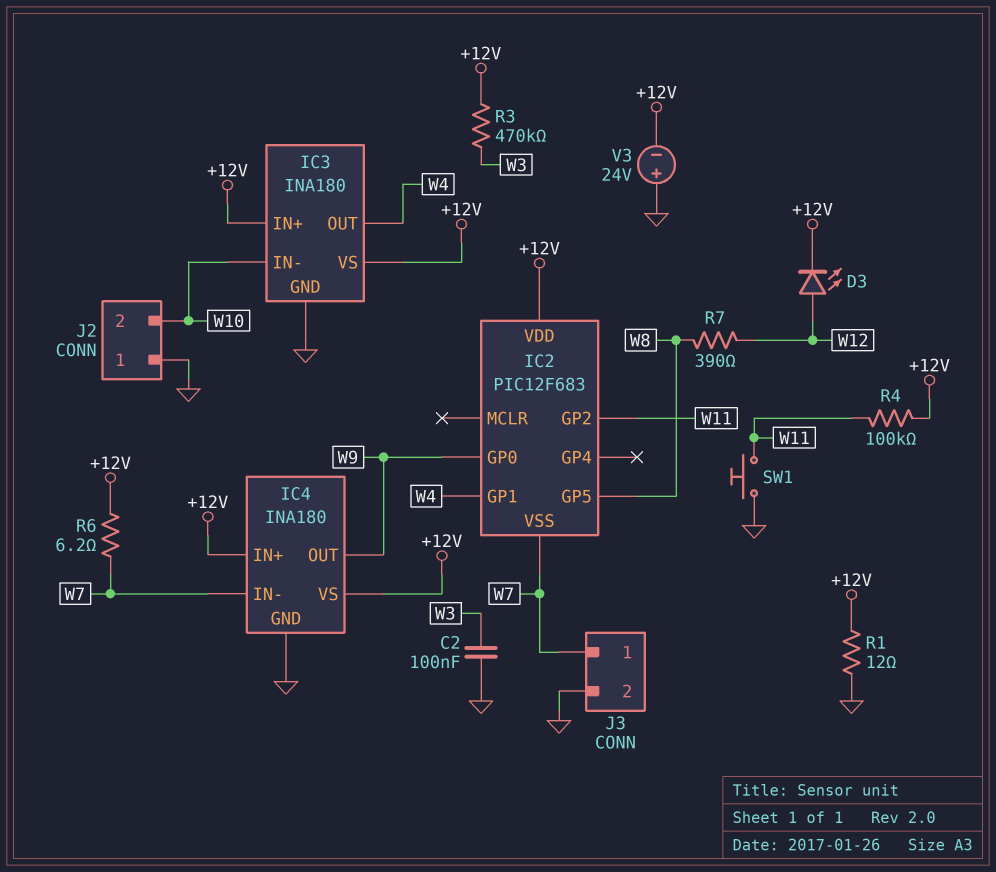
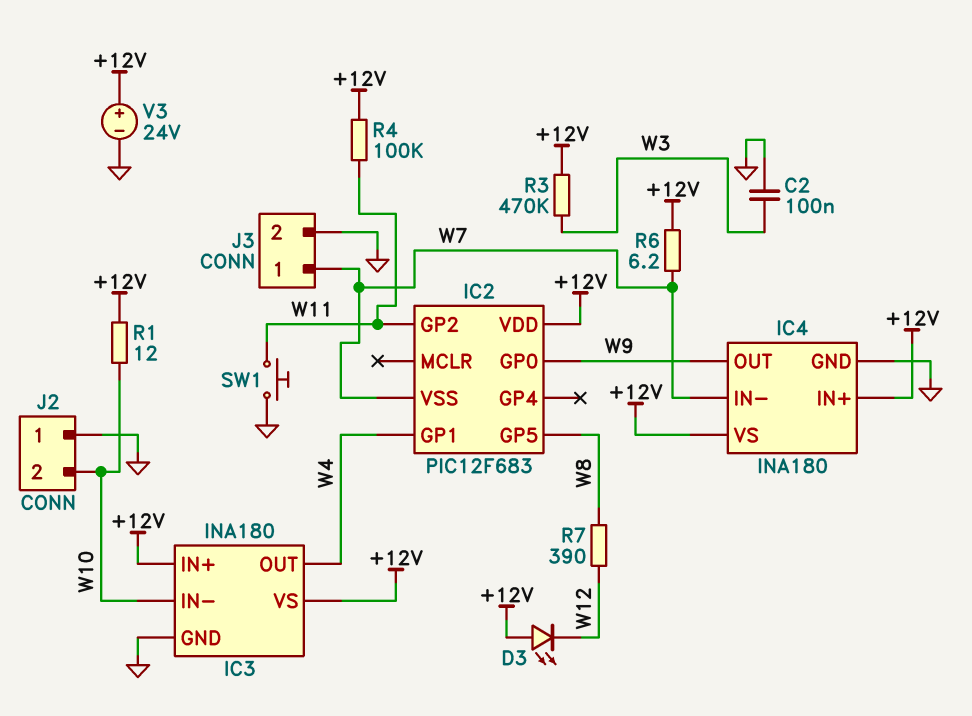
D3: LED (A W12, K +12V) -> LED (A +12V, K W12)
R1: 12 (+12V, GND) -> 12 (+12V, W10)
V3: 24V (plus GND, minus +12V) -> 24V (plus +12V, minus GND)

